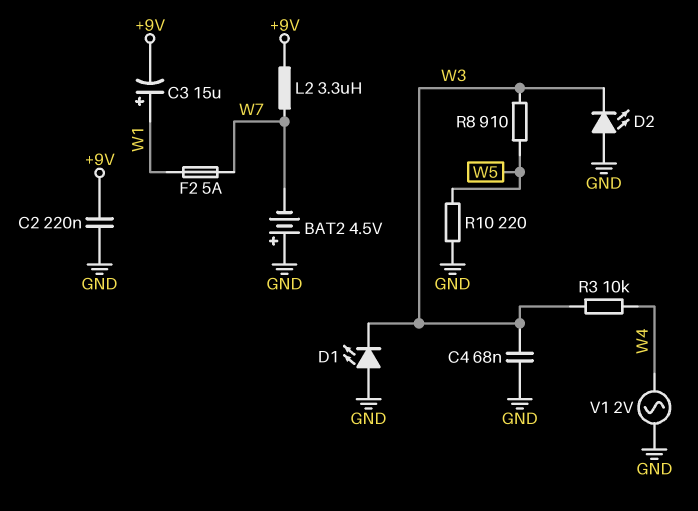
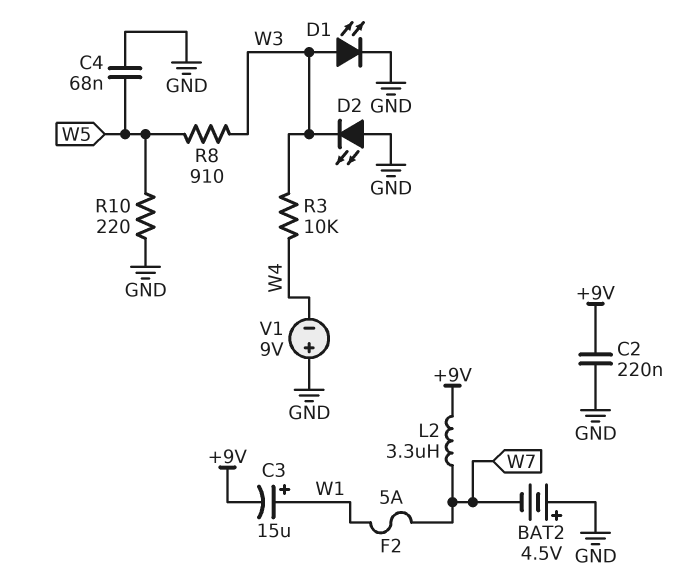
C4: 68nF (GND, W3) -> 68nF (GND, W5)
D1: LED (A GND, K W3) -> LED (A W3, K GND)
V1: AC 2V (GND, W4) -> 9V (plus GND, minus W4)

